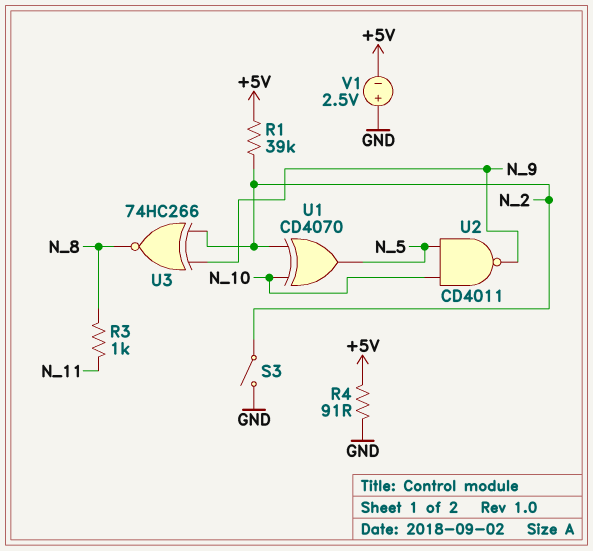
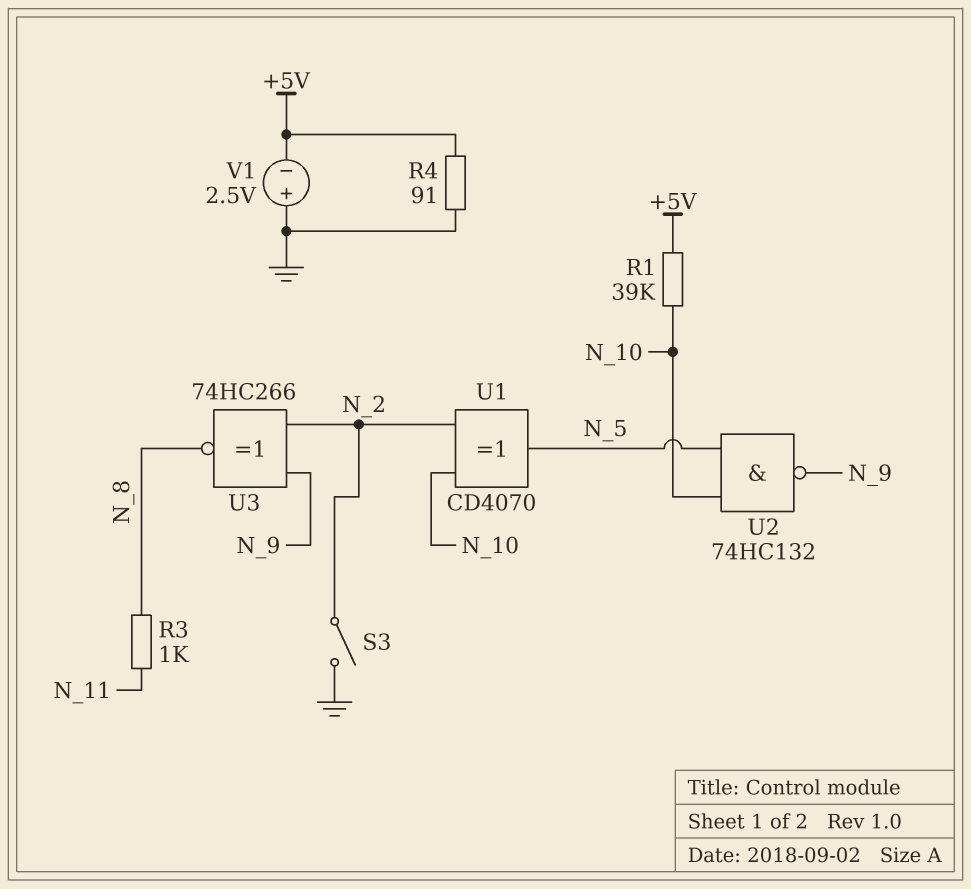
R1: 39k (+5V, N_2) -> 39k (+5V, N_10)
U2: NAND CD4011 (in N_5, in N_10, out N_9) -> NAND 74HC132 (in N_5, in N_10, out N_9)

